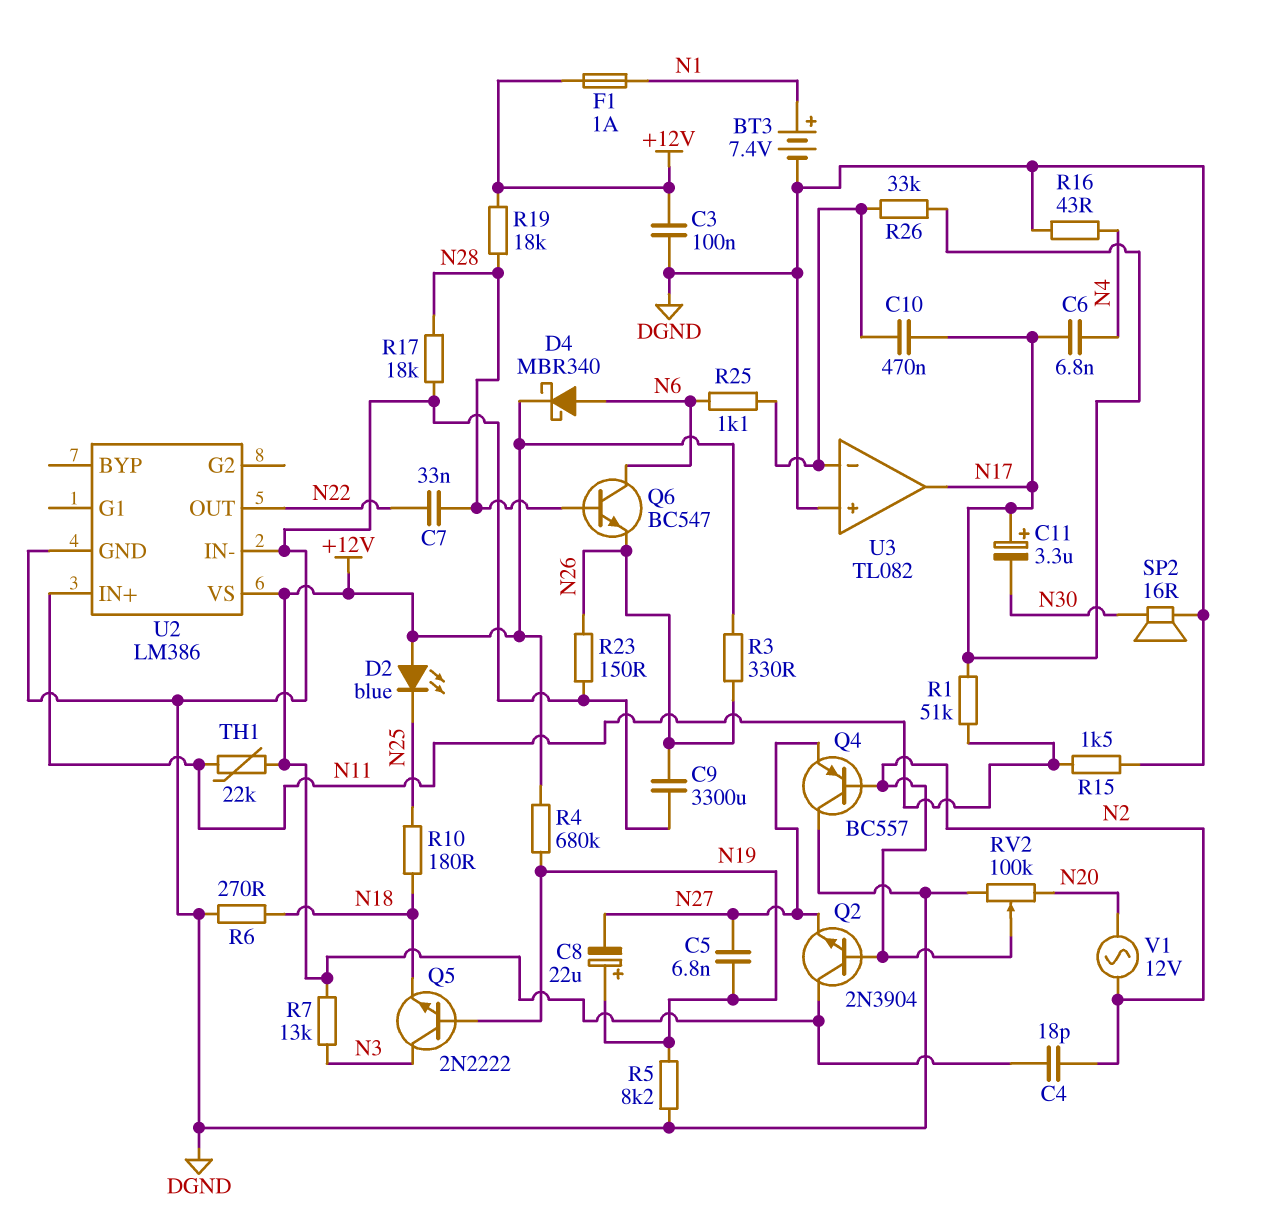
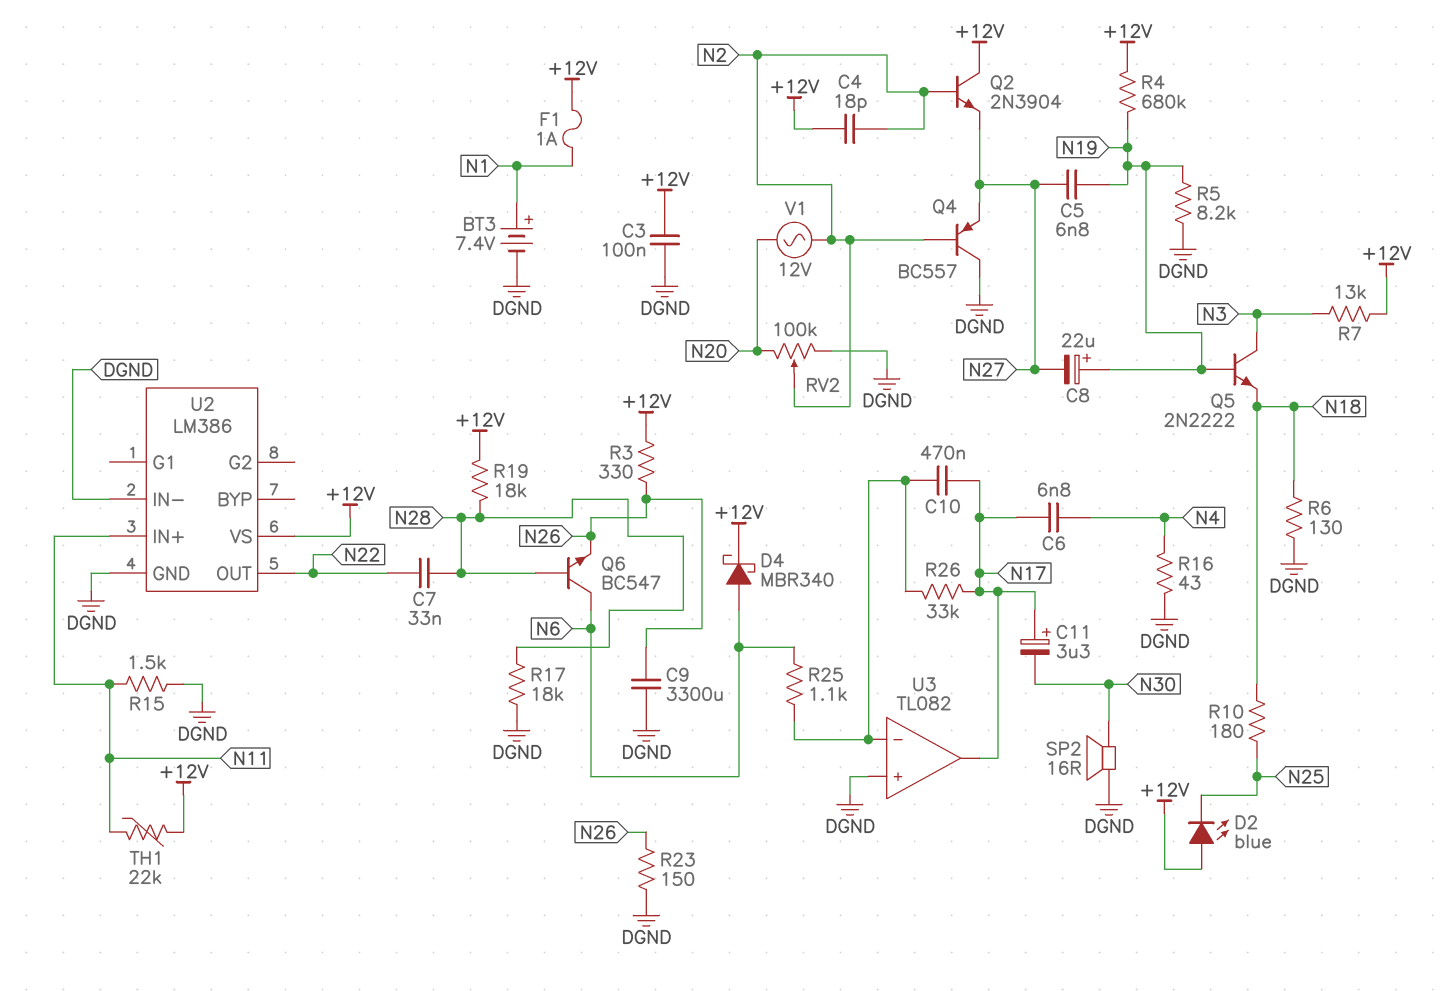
R1: 51k (N11, N17) -> none
R6: 270 (DGND, N18) -> 130 (DGND, N18)

